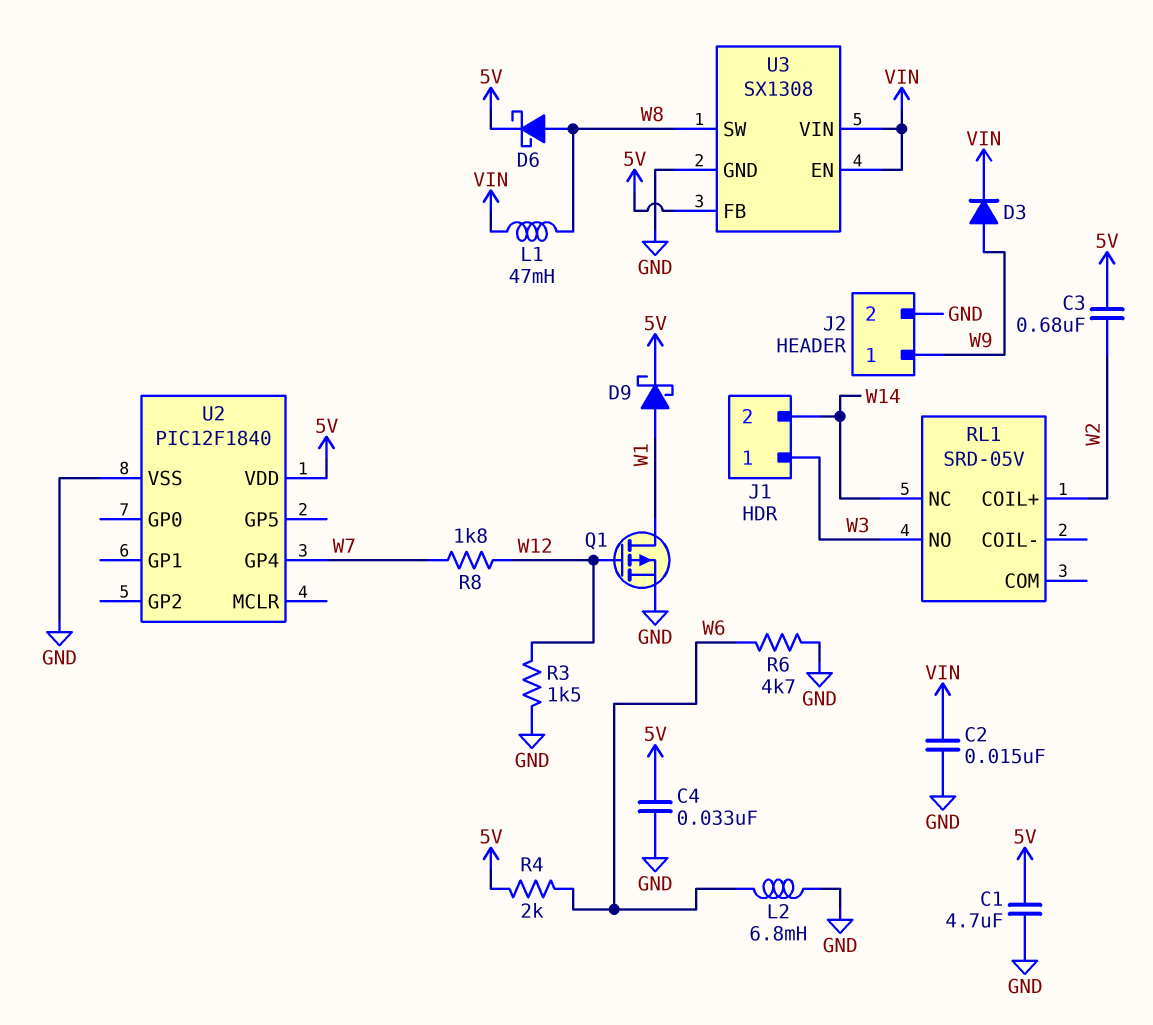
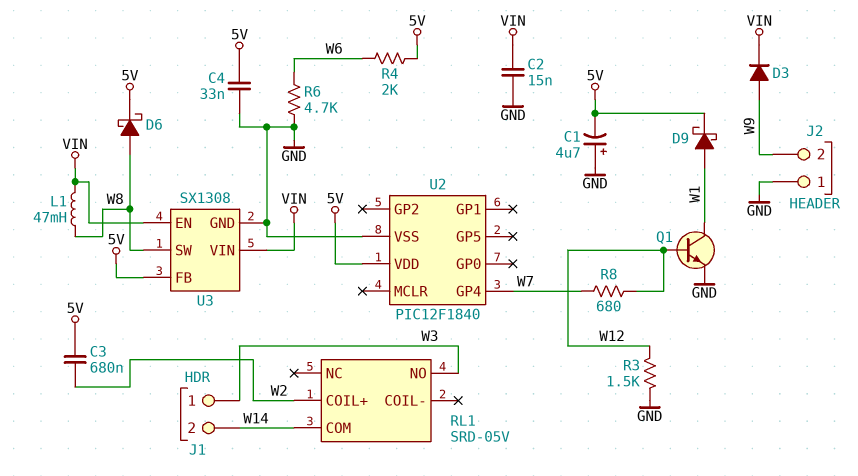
C1: 4.7uF (5V, GND) -> 4.7uF (plus GND, minus 5V)
J2 pin 1: W9 -> GND
J2 pin 2: GND -> W9
L2: 6.8mH (GND, W6) -> none
Q1: PMOS (G W12, D W1, S GND) -> NPN (B W12, C W1, E GND)
R8: 1.8k (W7, W12) -> 680 (W7, W12)
RL1 pin COM: none -> W14
RL1 pin NC: W14 -> none

